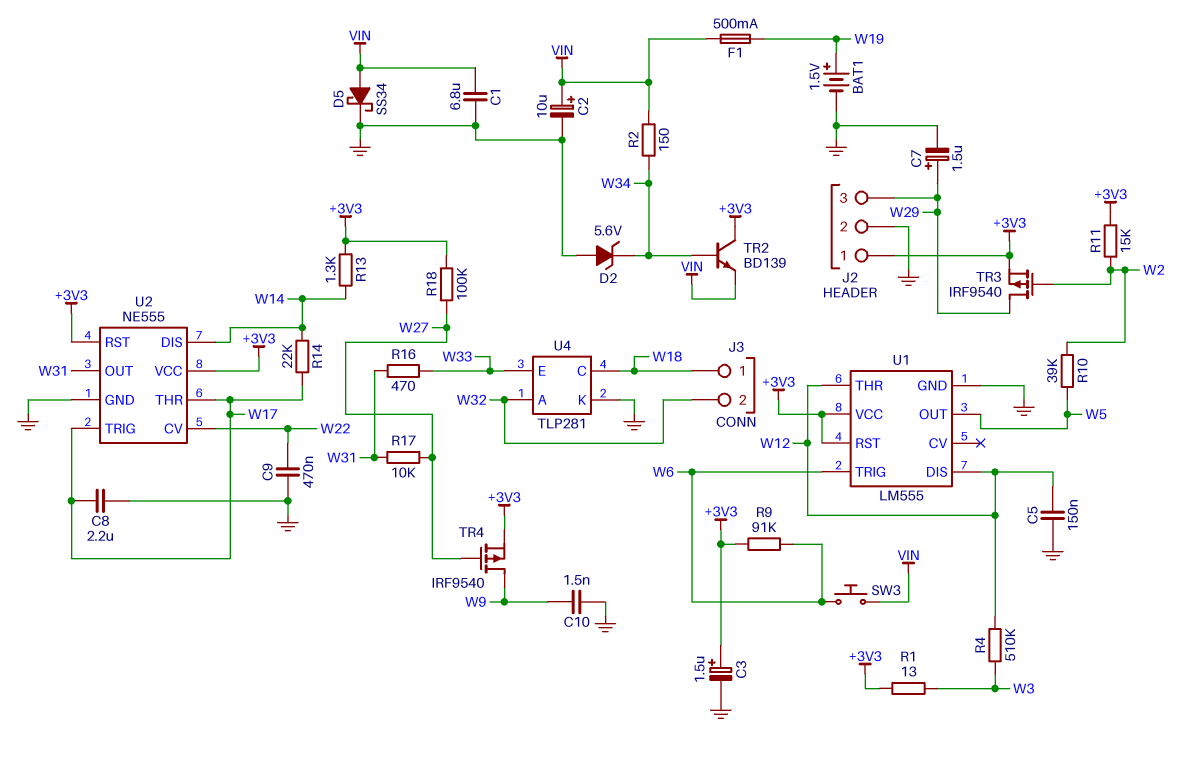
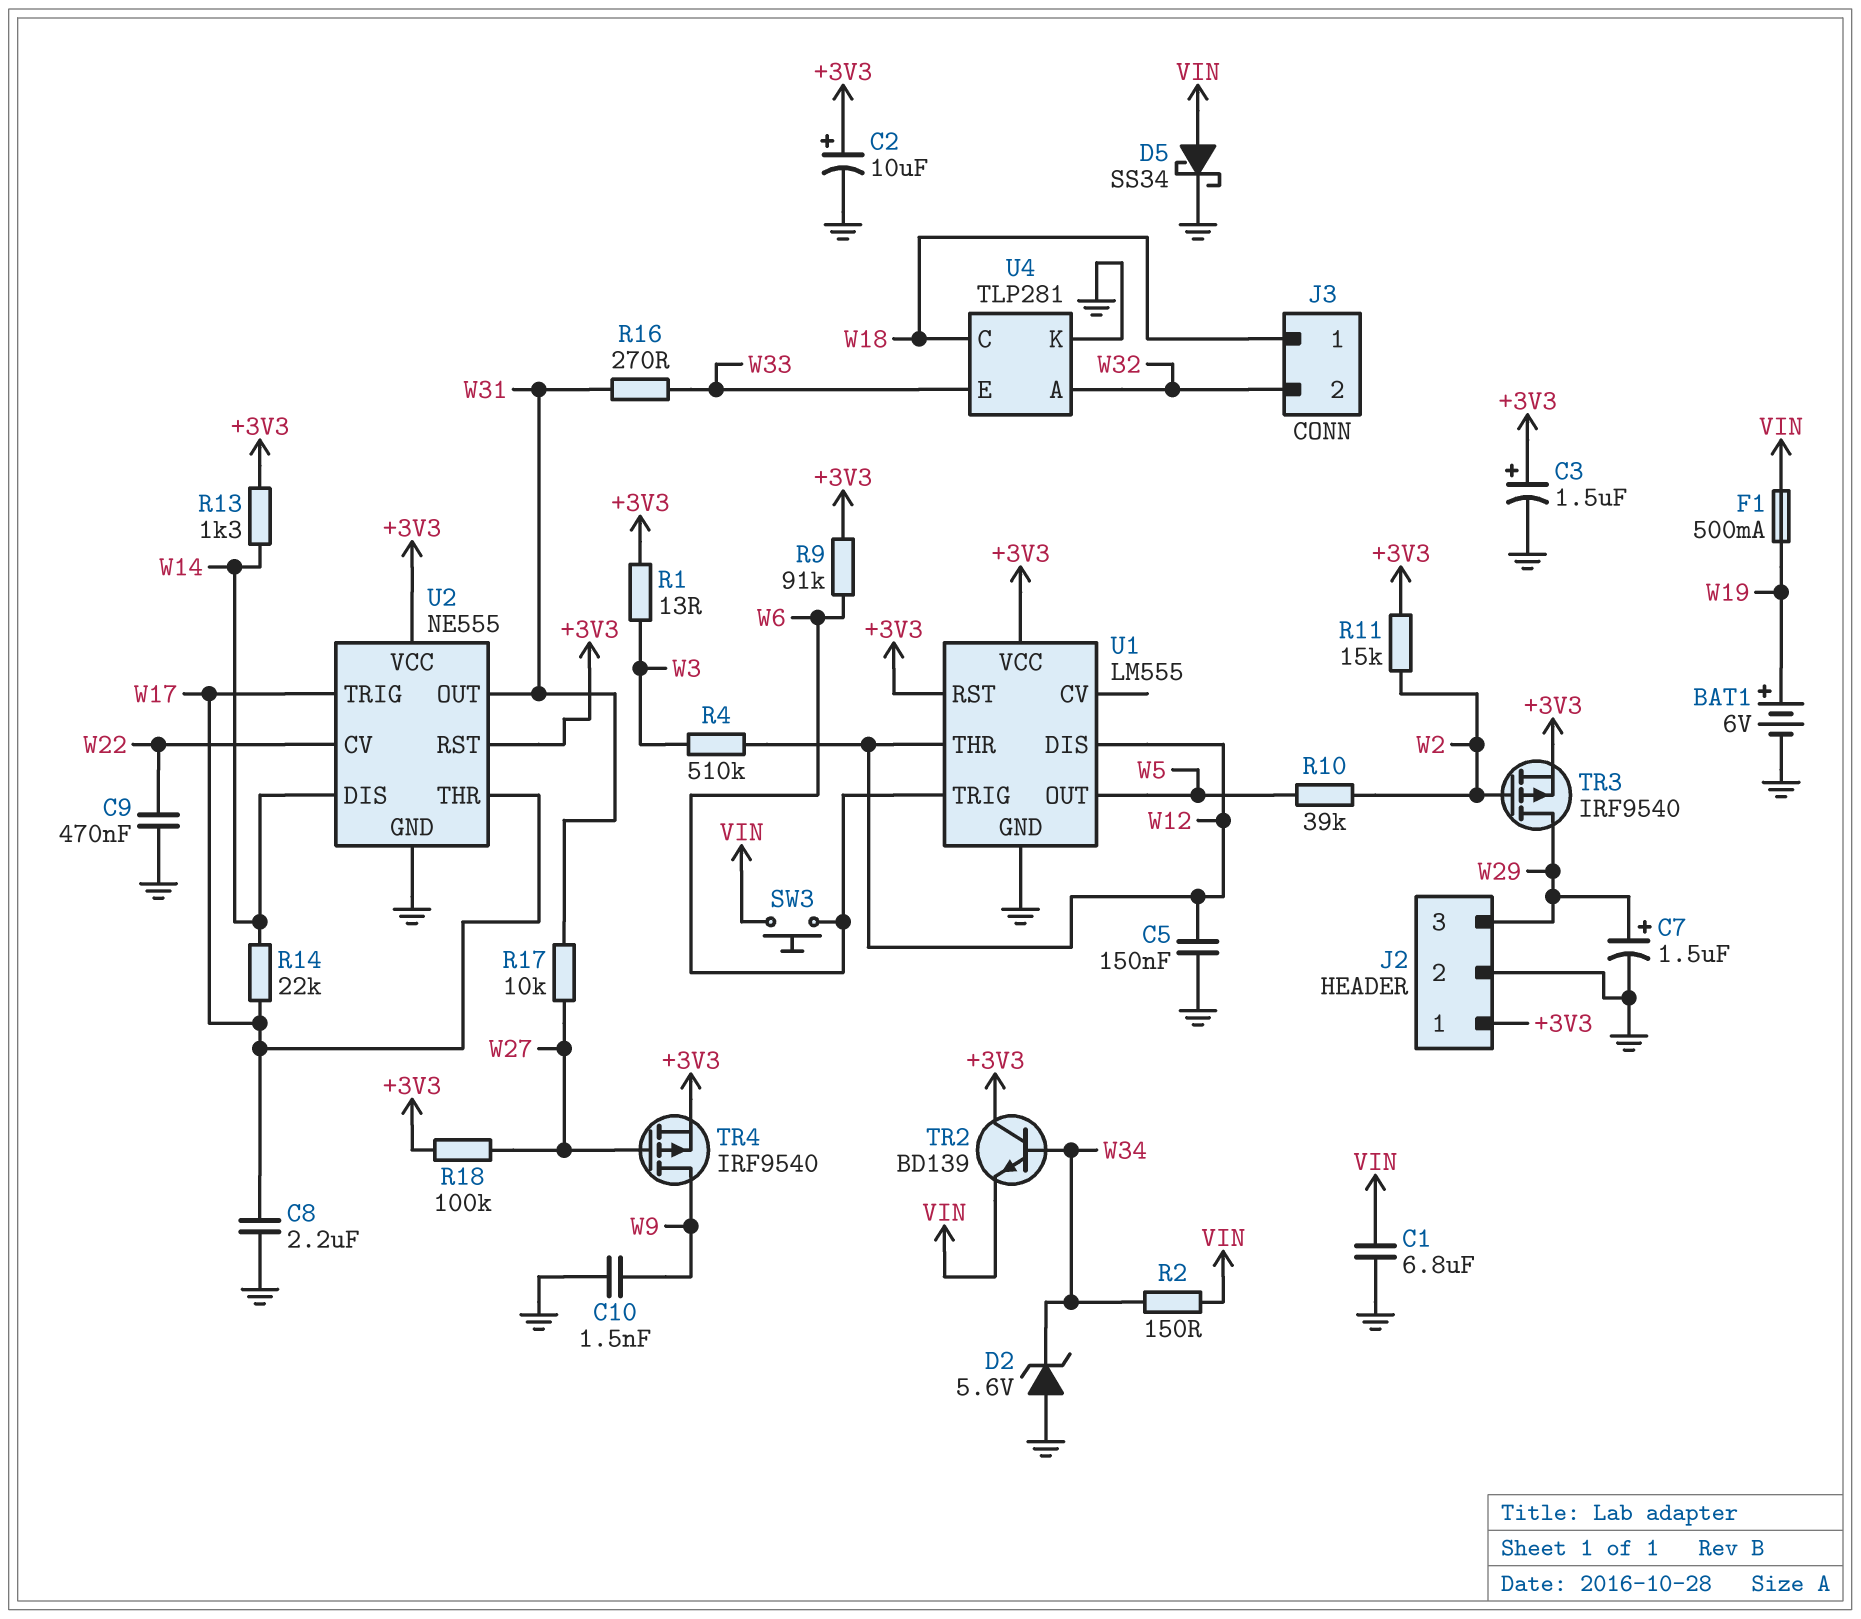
BAT1: 1.5V (plus W19, minus GND) -> 6V (plus W19, minus GND)
C2: 10uF (plus VIN, minus GND) -> 10uF (plus +3V3, minus GND)
R16: 470 (W31, W33) -> 270 (W31, W33)

